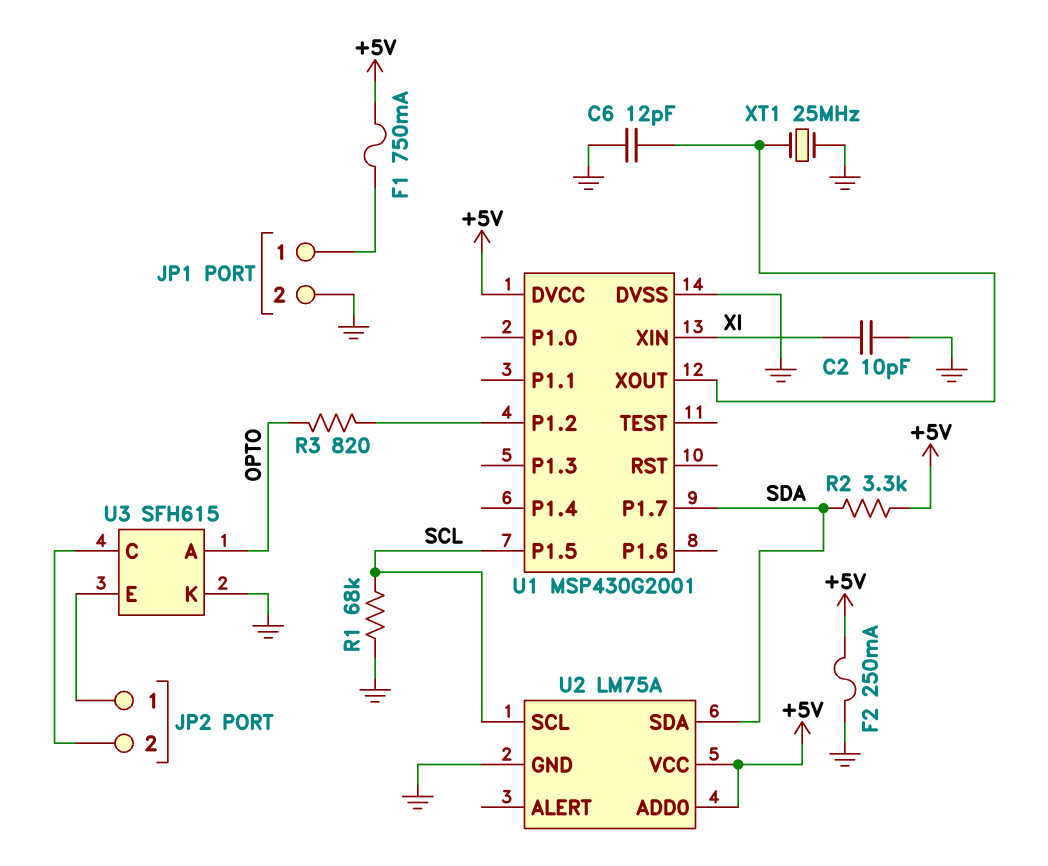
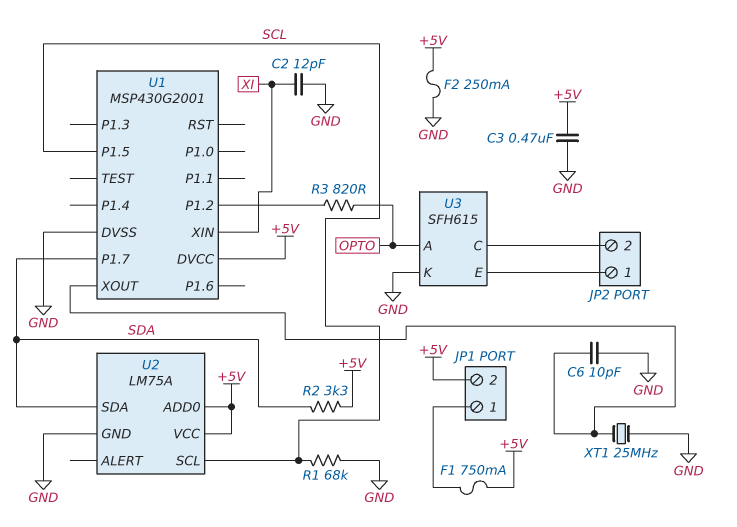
C2: 10pF (GND, XI) -> 12pF (GND, XI)
C3: none -> 470nF (+5V, GND)
C6: 12pF (GND, U1/XOUT) -> 10pF (GND, U1/XOUT)
JP1 pin 2: GND -> +5V

